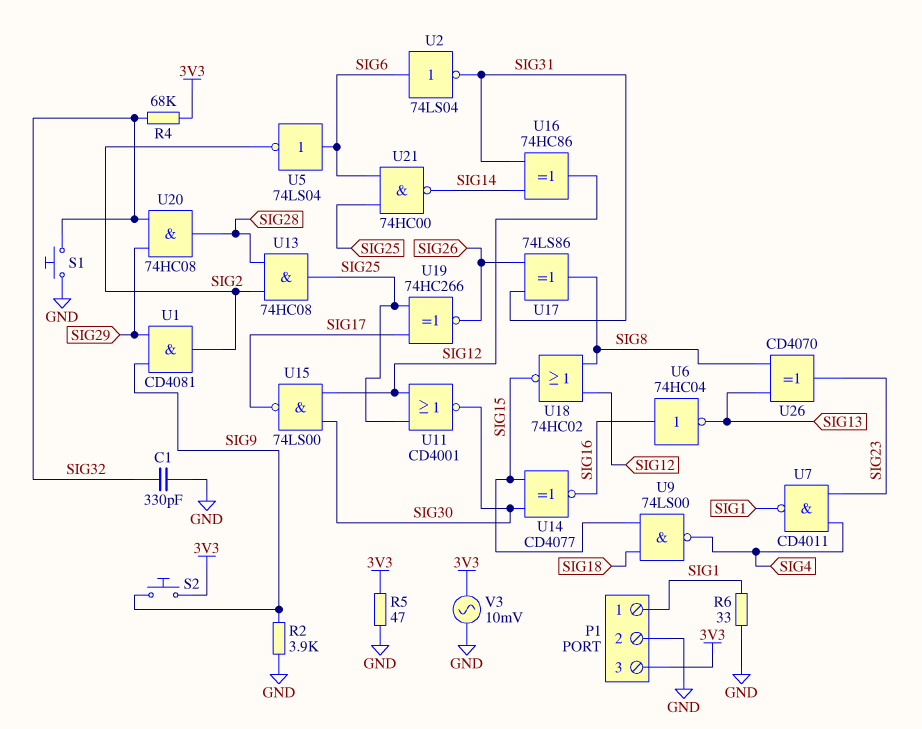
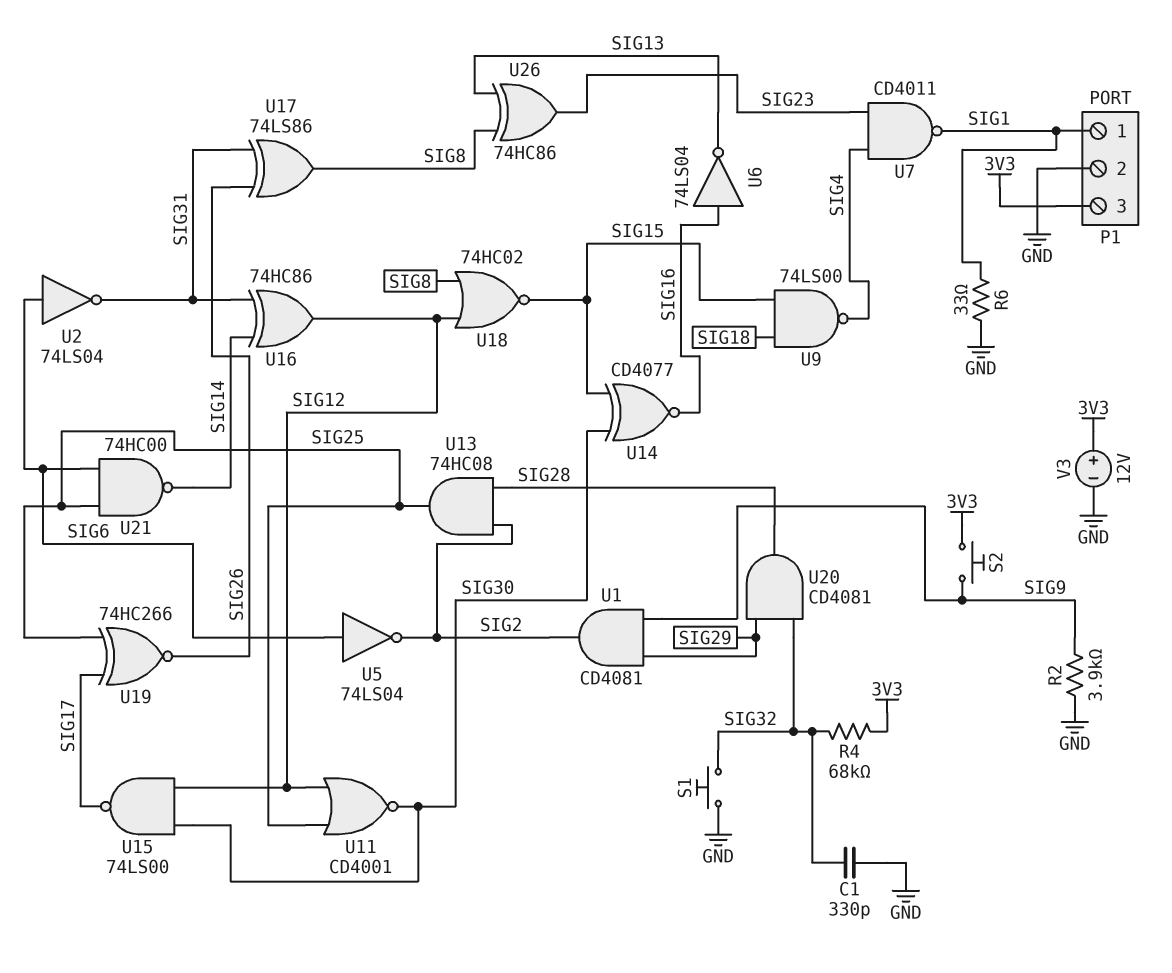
R5: 47 (3V3, GND) -> none
U6: NOT 74HC04 (in SIG16, out SIG13) -> NOT 74LS04 (in SIG16, out SIG13)
U20: AND 74HC08 (in SIG29, in SIG32, out SIG28) -> AND CD4081 (in SIG29, in SIG32, out SIG28)
U26: XOR CD4070 (in SIG8, in SIG13, out SIG23) -> XOR 74HC86 (in SIG8, in SIG13, out SIG23)
V3: AC 10mV (3V3, GND) -> 12V (plus 3V3, minus GND)

